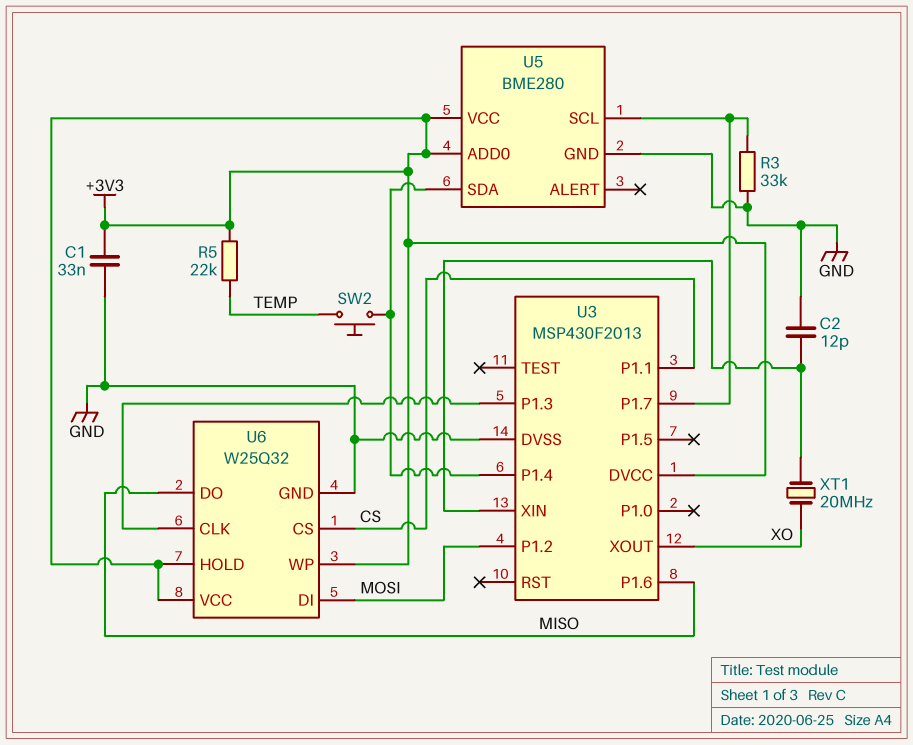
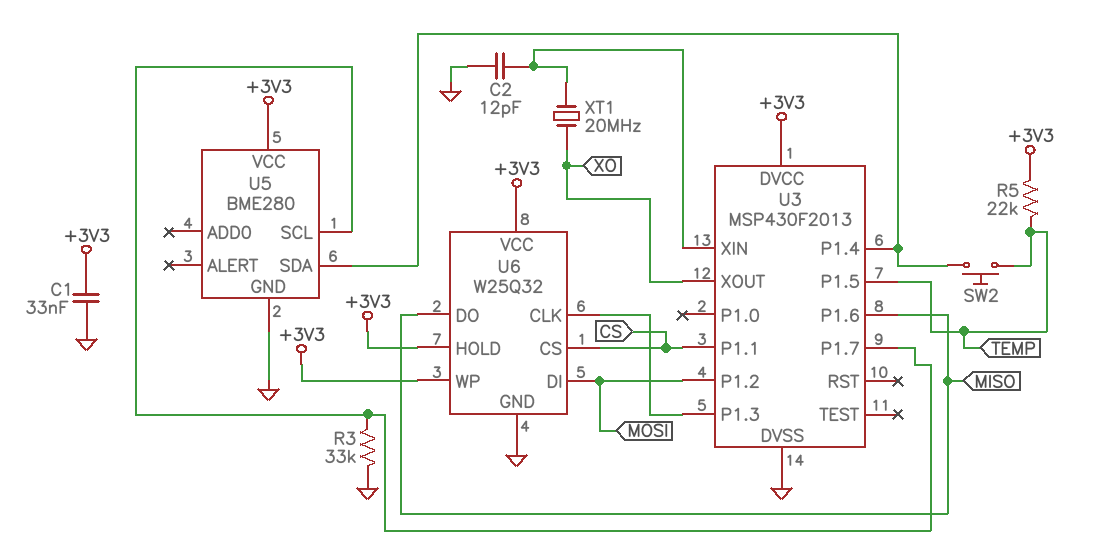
U3 pin P1.5: none -> TEMP
U5 pin ADD0: +3V3 -> none

